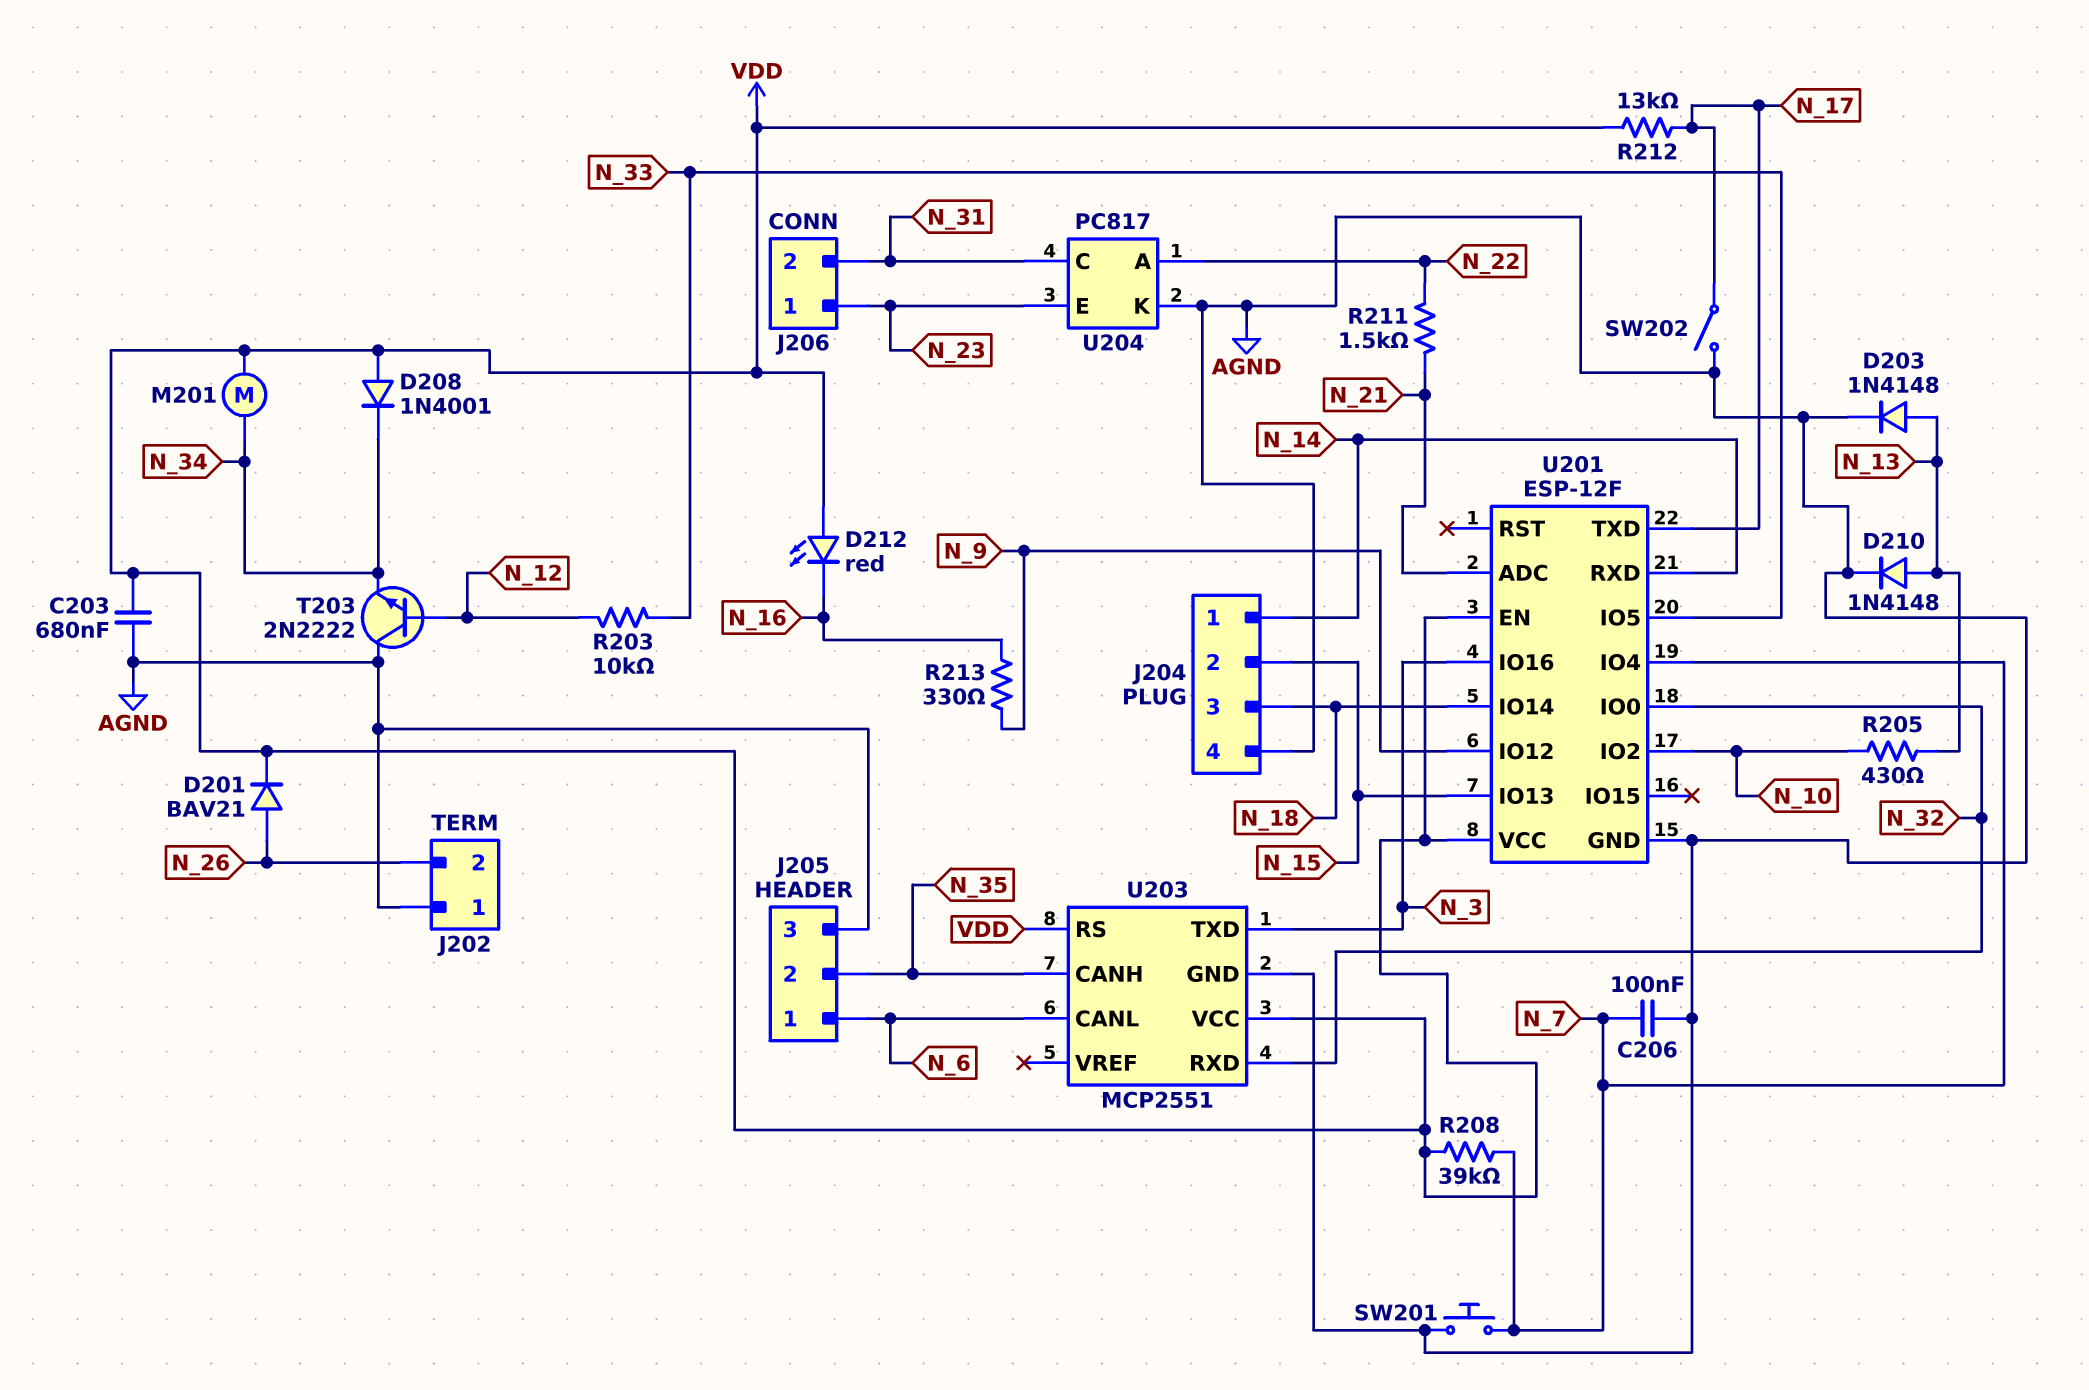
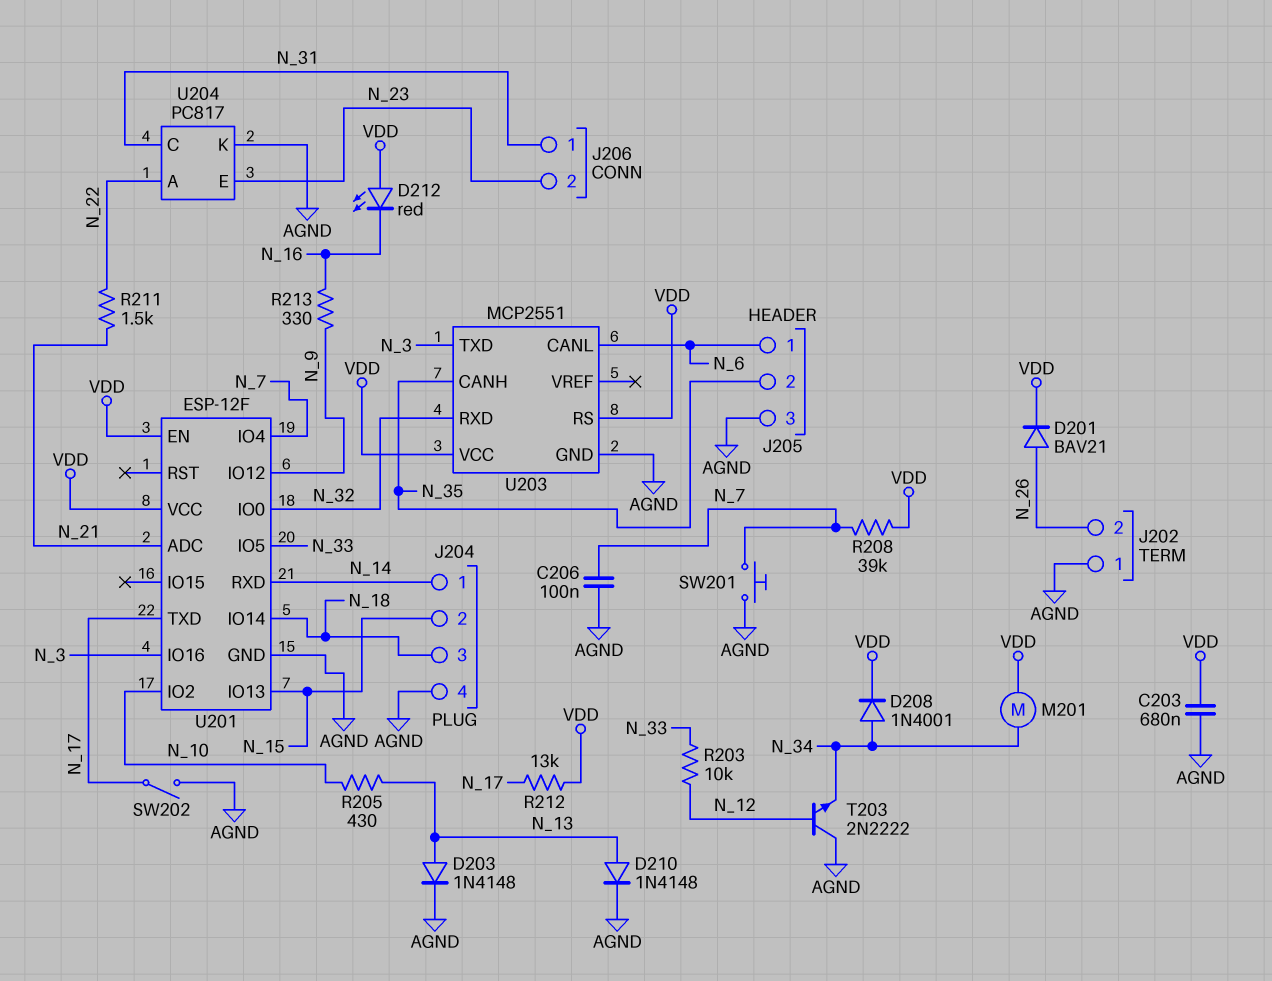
D208: diode 1N4001 (A VDD, K N_34) -> diode 1N4001 (A N_34, K VDD)
J206 pin 1: N_23 -> N_31
J206 pin 2: N_31 -> N_23

